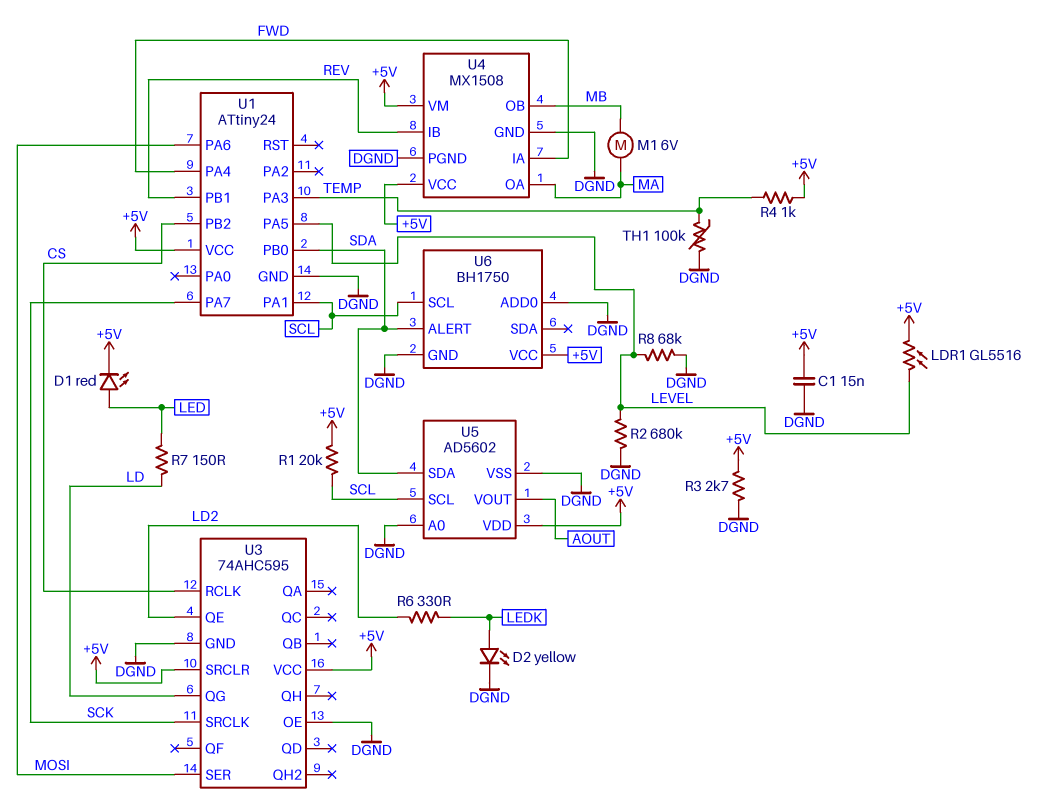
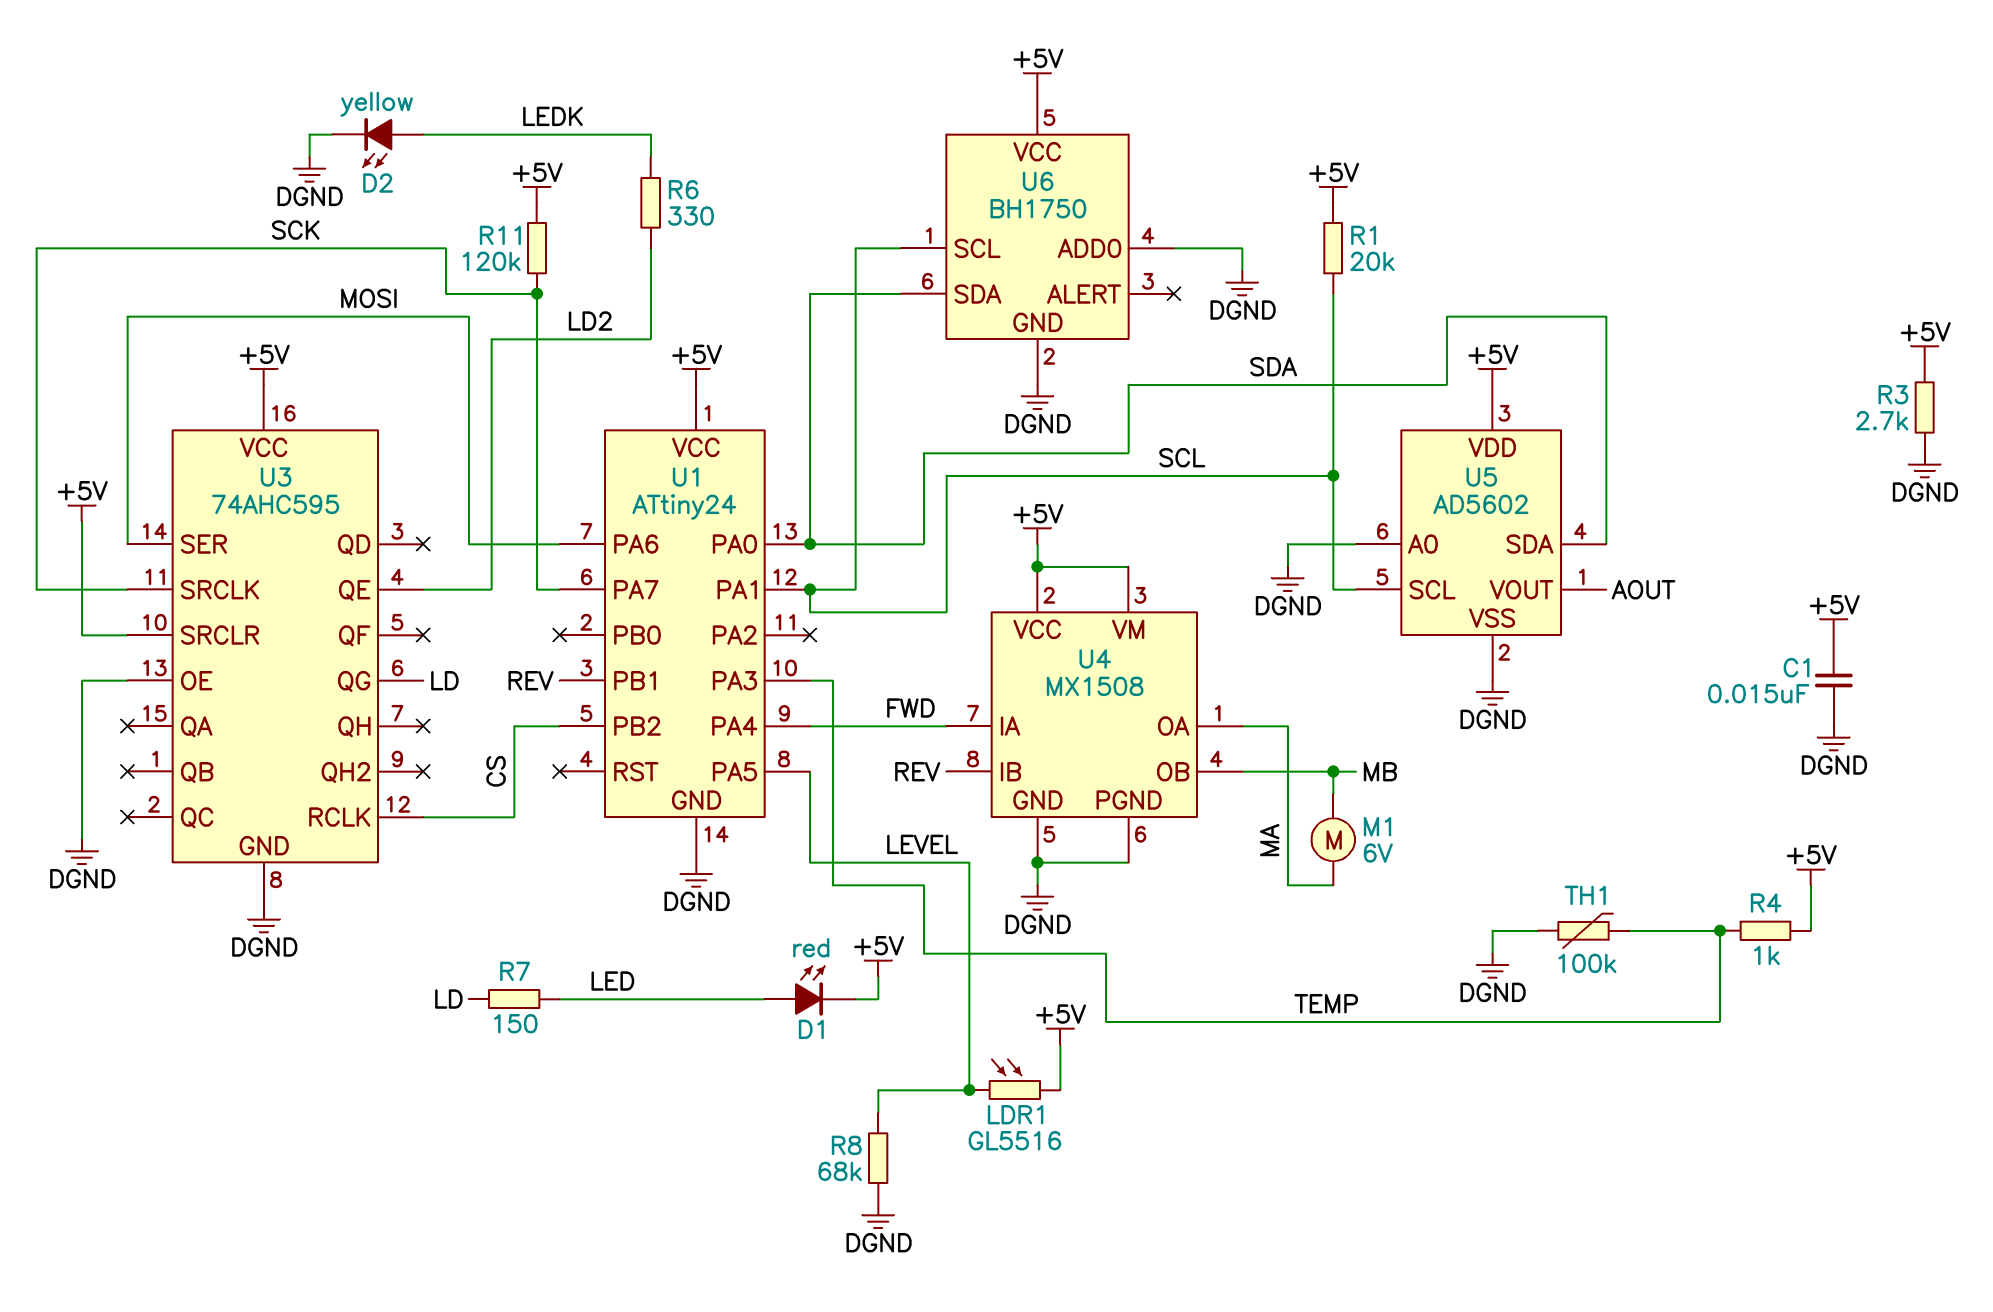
R2: 680k (DGND, LEVEL) -> none
R11: none -> 120k (+5V, SCK)
U1 pin PA0: none -> SDA
U1 pin PB0: SDA -> none
U6 pin ALERT: SDA -> none
U6 pin SDA: none -> SDA

